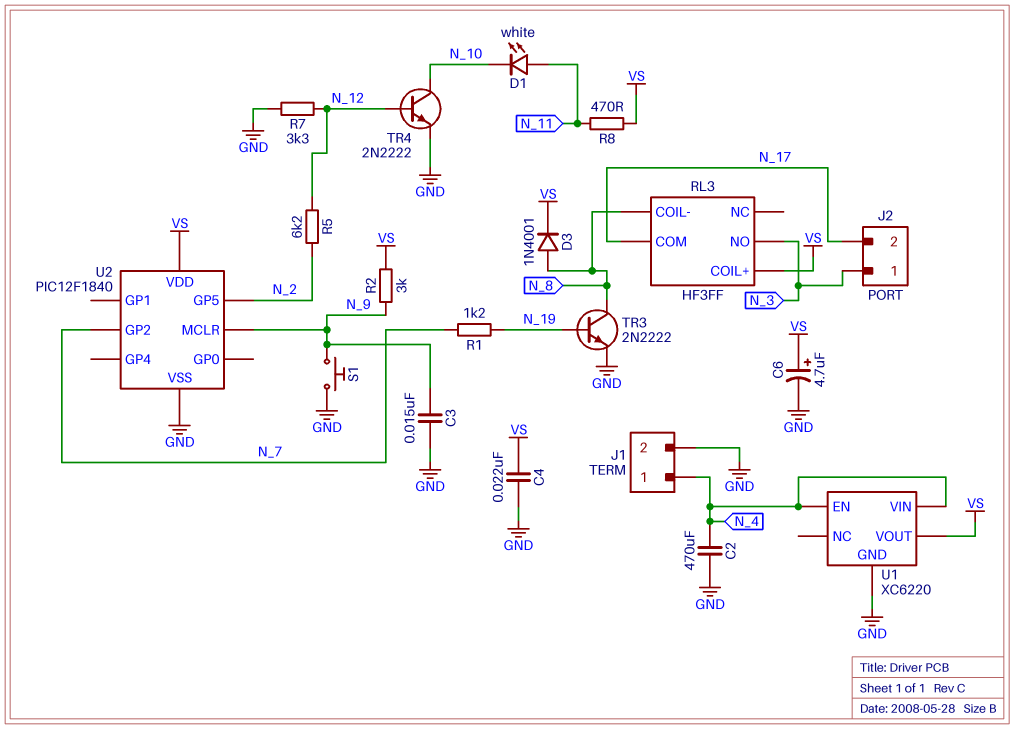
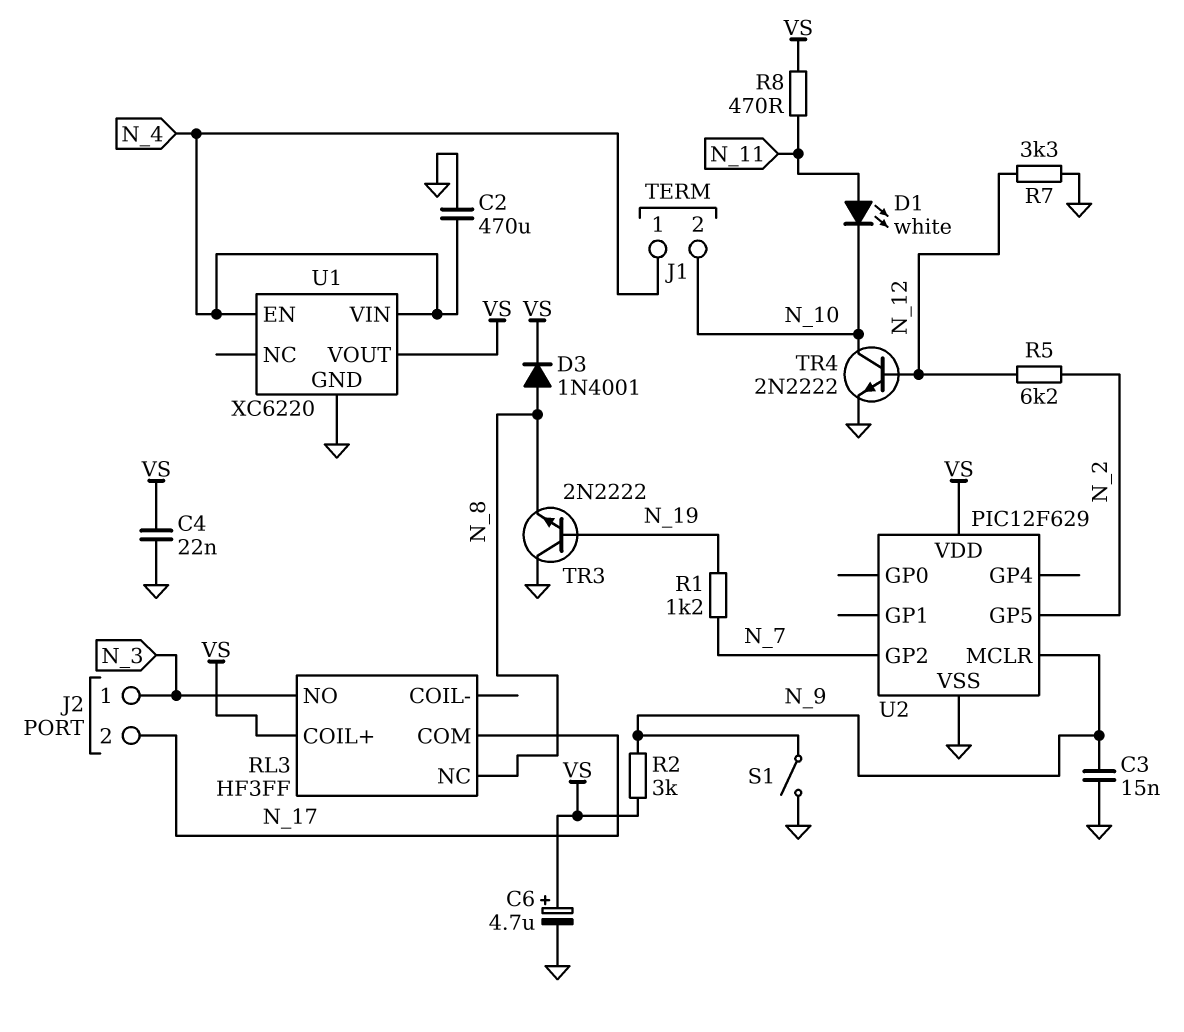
J1 pin 2: GND -> N_10
RL3 pin COIL-: N_8 -> none
RL3 pin NC: none -> N_8
S1: button (GND, N_9) -> switch (GND, N_9)
TR3: NPN 2N2222 (B N_19, C N_8, E GND) -> NPN 2N2222 (B N_19, C GND, E N_8)
U2: PIC12F1840 -> PIC12F629

